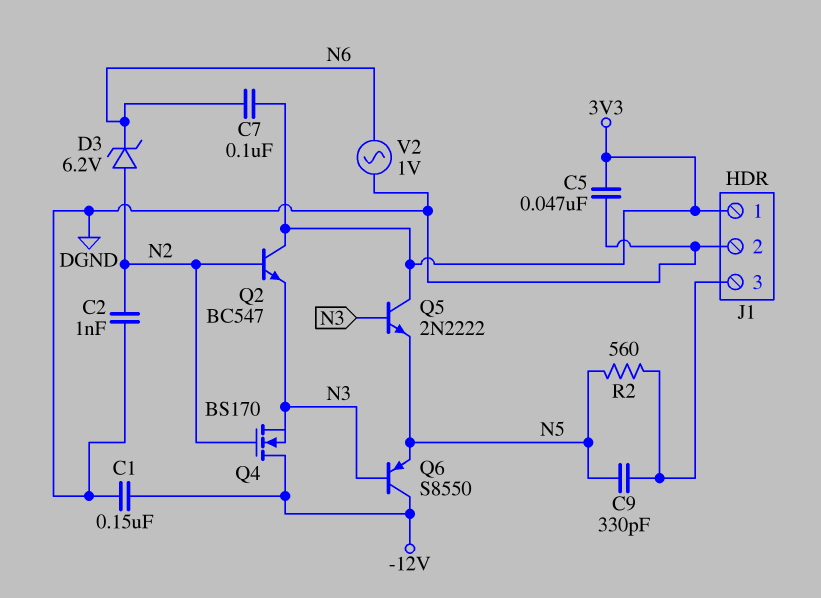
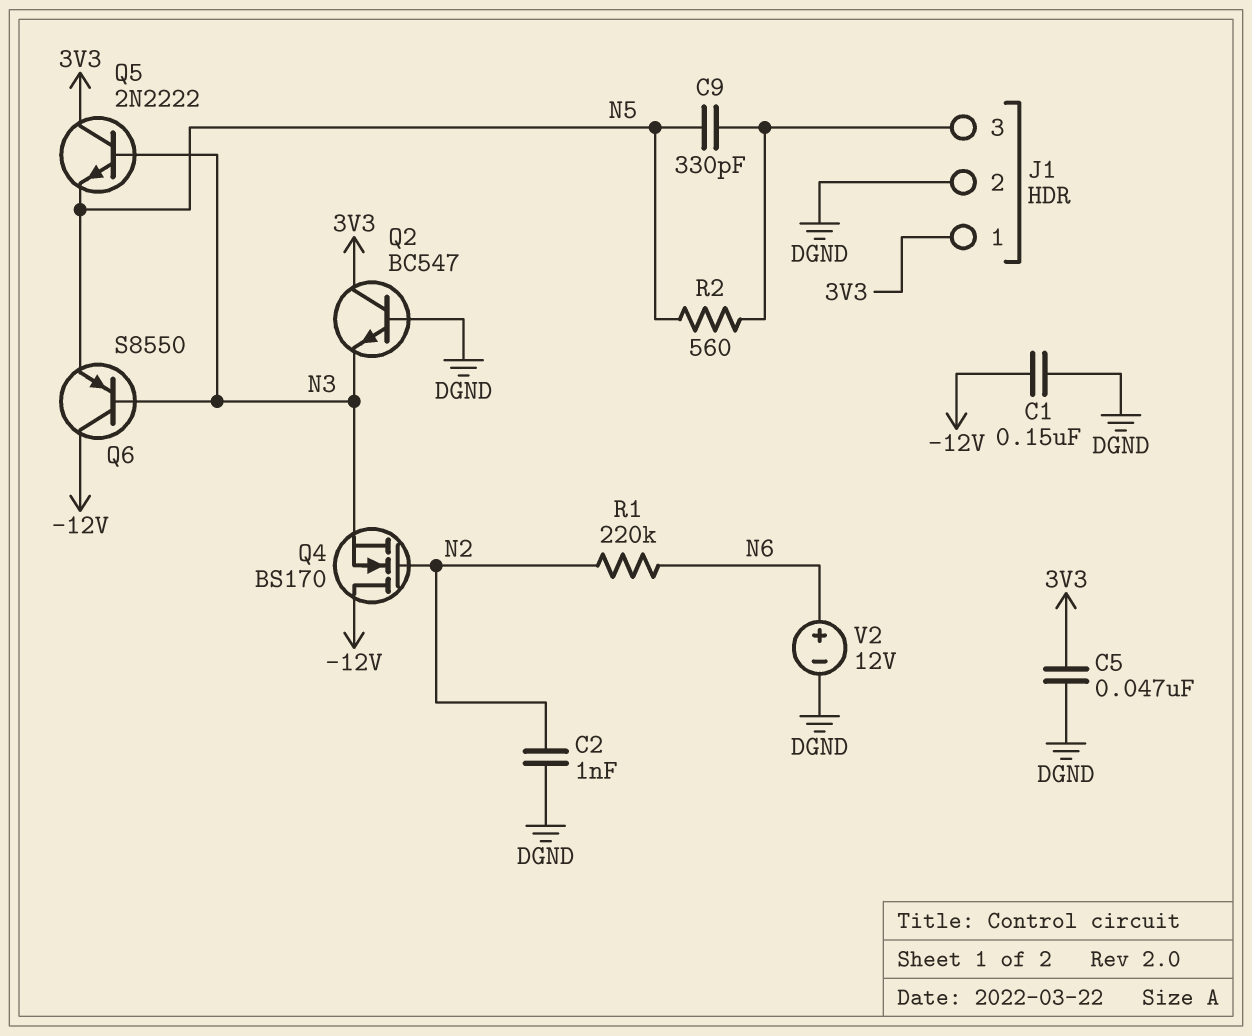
C7: 100nF (3V3, N6) -> none
D3: zener 6.2V (A N2, K N6) -> none
Q2: NPN BC547 (B N2, C 3V3, E N3) -> NPN BC547 (B DGND, C 3V3, E N3)
R1: none -> 220k (N2, N6)
V2: AC 1V (DGND, N6) -> 12V (plus N6, minus DGND)

